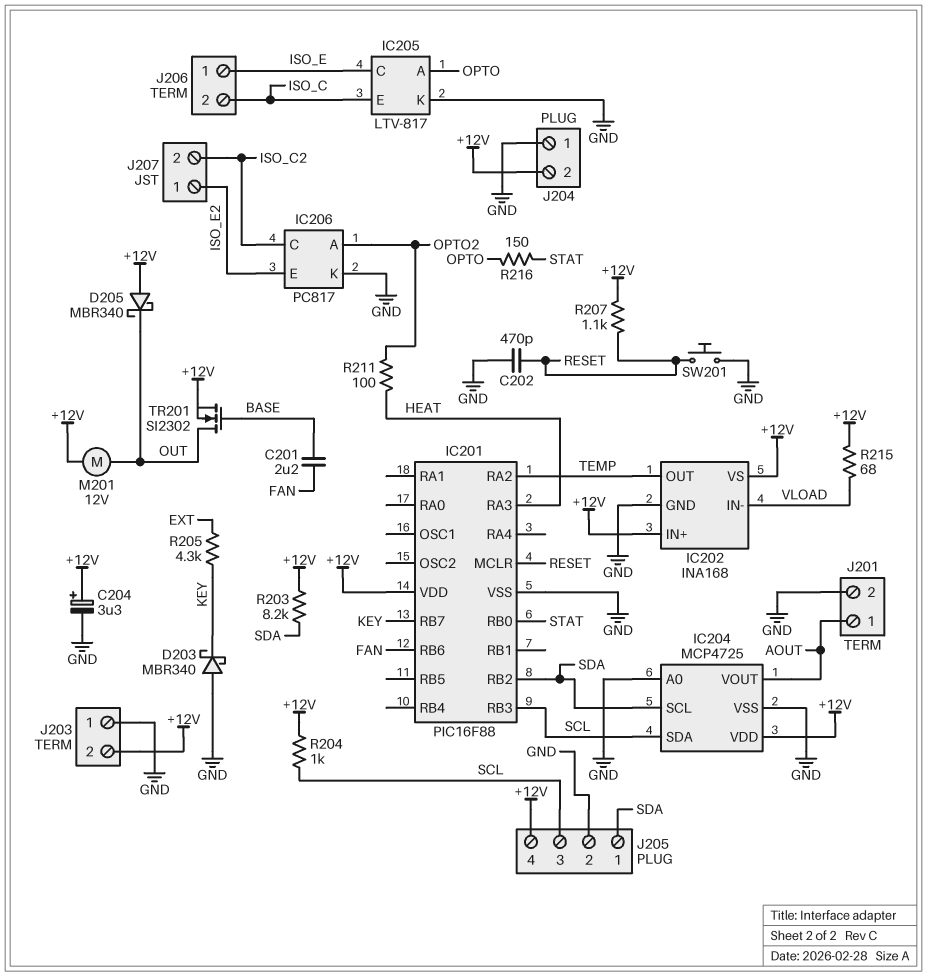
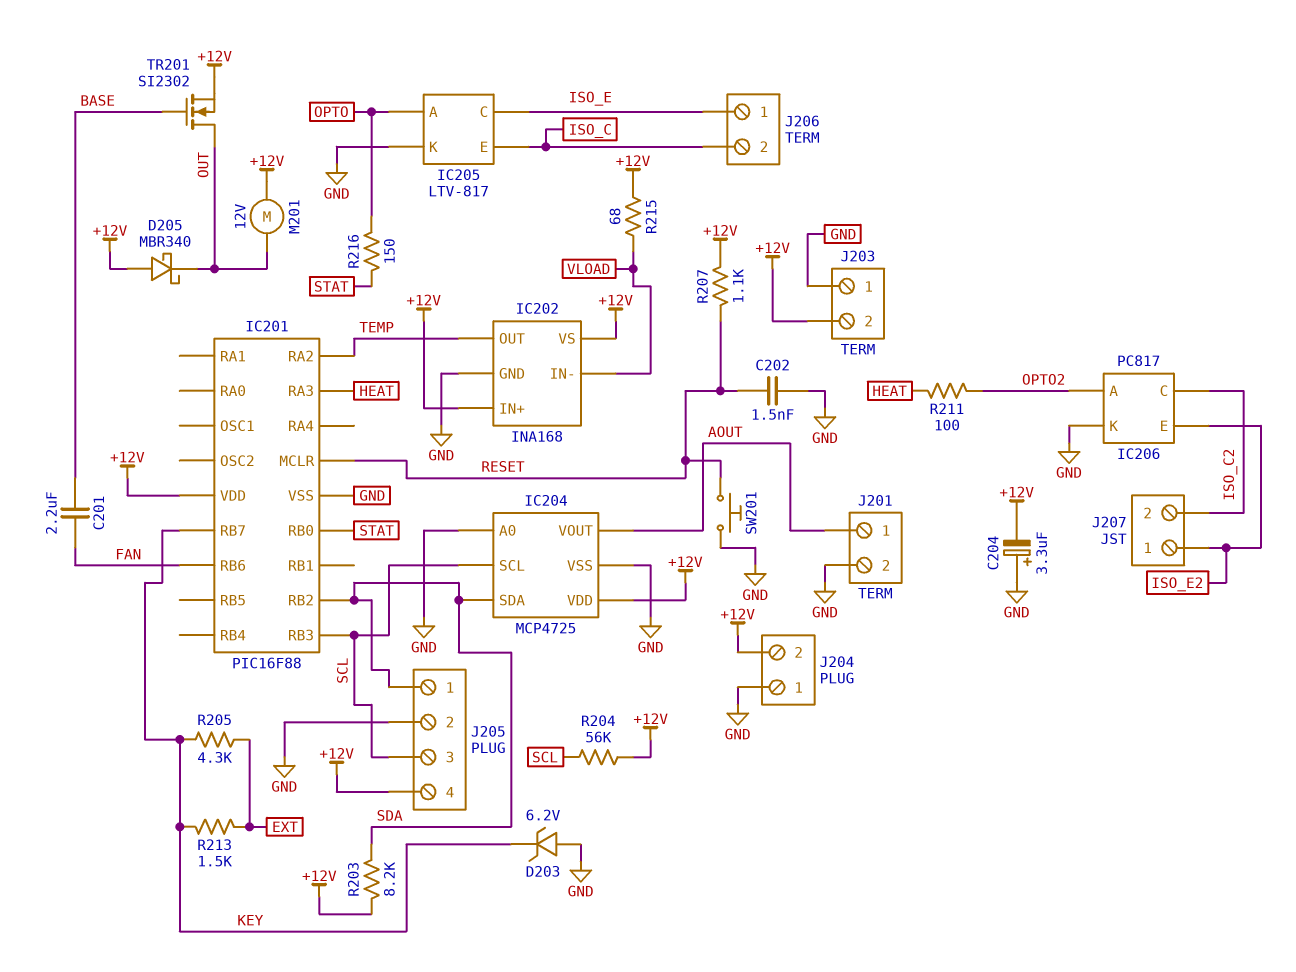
C202: 470pF (GND, RESET) -> 1.5nF (GND, RESET)
C204: 3.3uF (plus +12V, minus GND) -> 3.3uF (plus GND, minus +12V)
D203: schottky MBR340 (A GND, K KEY) -> zener 6.2V (A GND, K KEY)
IC204 pin SCL: SDA -> SCL
IC204 pin SDA: SCL -> SDA
R204: 1k (+12V, SCL) -> 56k (+12V, SCL)
R213: none -> 1.5k (EXT, KEY)

